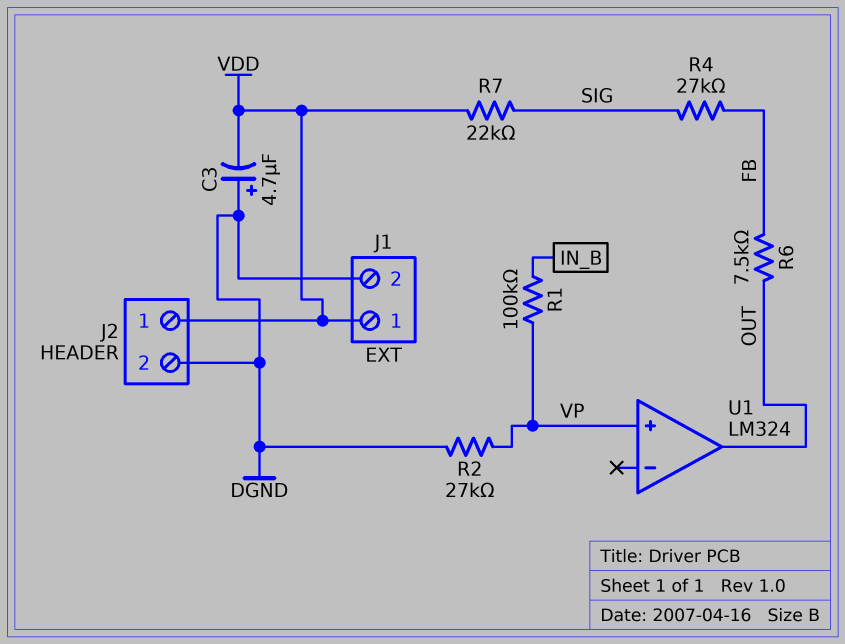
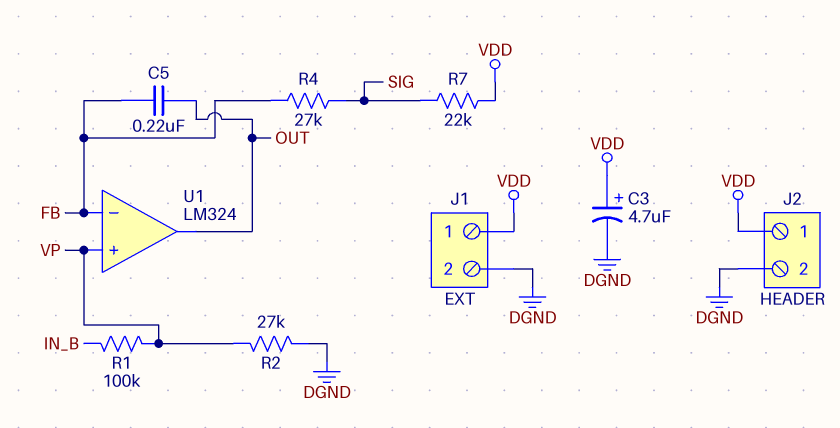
C3: 4.7uF (plus DGND, minus VDD) -> 4.7uF (plus VDD, minus DGND)
C5: none -> 220nF (FB, OUT)
R6: 7.5k (FB, OUT) -> none
U1 pin in-: none -> FB

